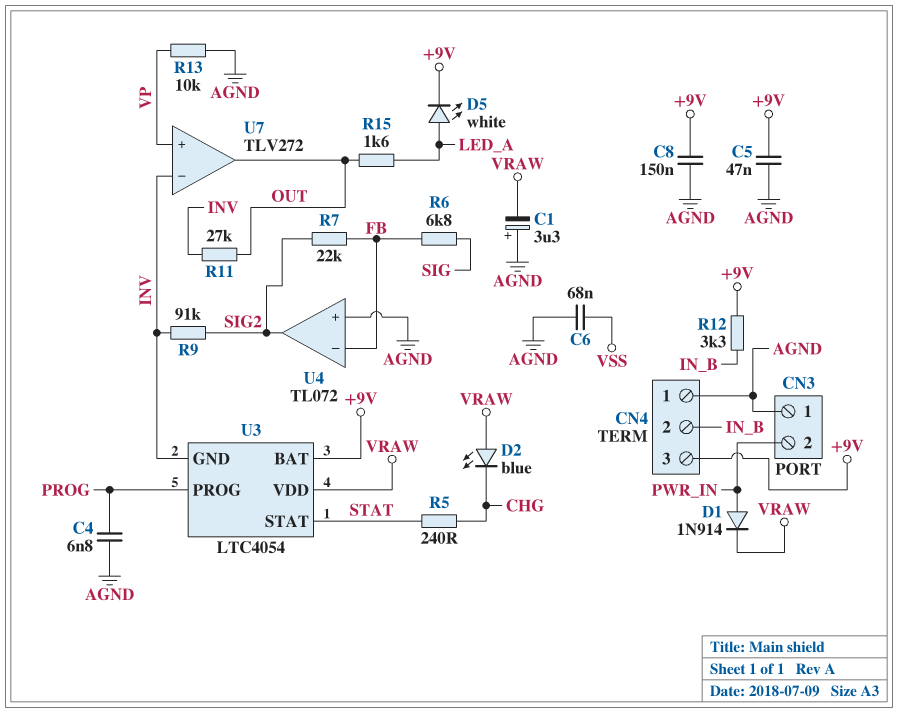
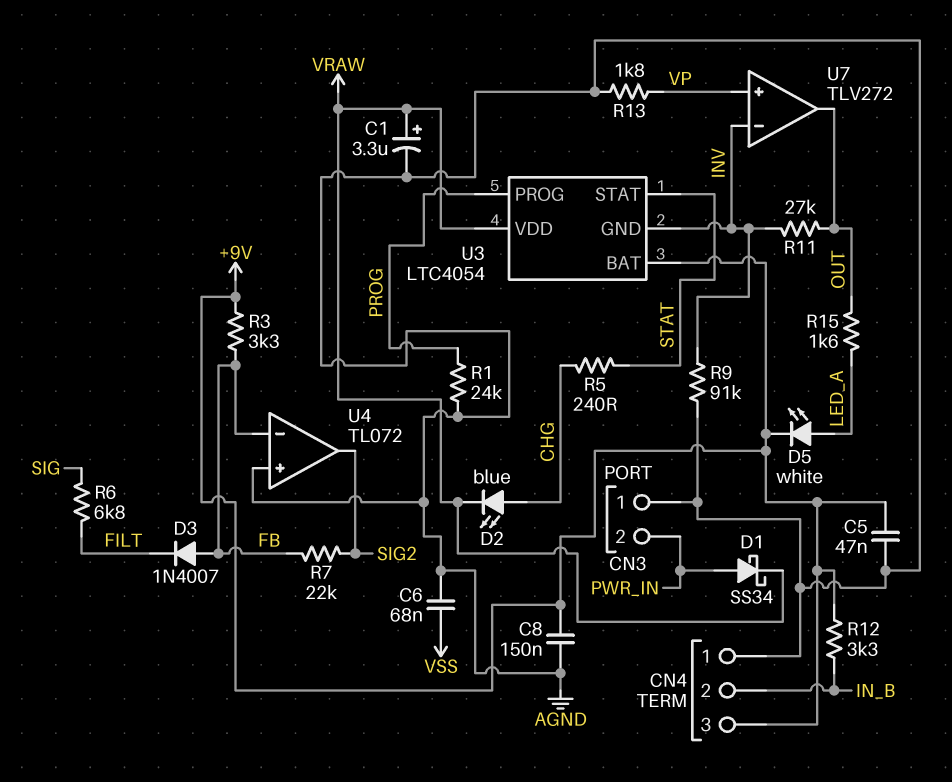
C1: 3.3uF (plus AGND, minus VRAW) -> 3.3uF (plus VRAW, minus AGND)
C4: 6.8nF (AGND, PROG) -> none
D1: diode 1N914 (A PWR_IN, K VRAW) -> schottky SS34 (A PWR_IN, K VRAW)
D2: LED blue (A VRAW, K CHG) -> LED blue (A CHG, K VRAW)
D3: none -> diode 1N4007 (A FB, K FILT)
R1: none -> 24k (AGND, PROG)
R3: none -> 3.3k (+9V, FB)
R6: 6.8k (FB, SIG) -> 6.8k (FILT, SIG)
R9: 91k (INV, SIG2) -> 91k (AGND, INV)
R13: 10k (AGND, VP) -> 1.8k (AGND, VP)

